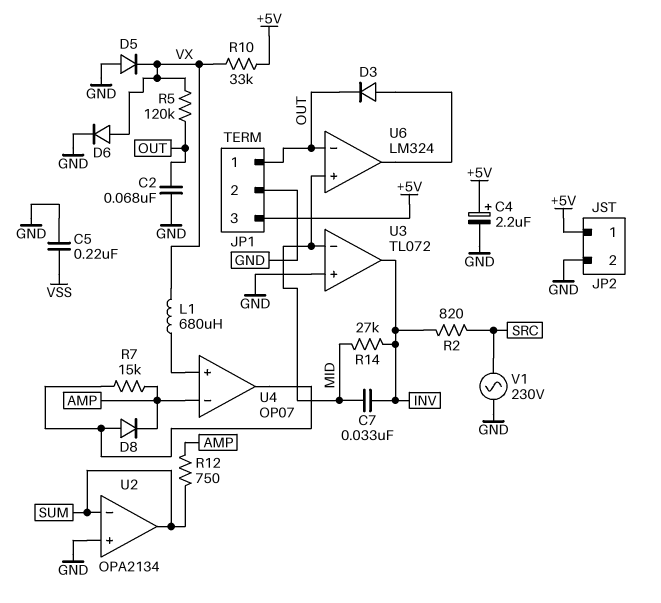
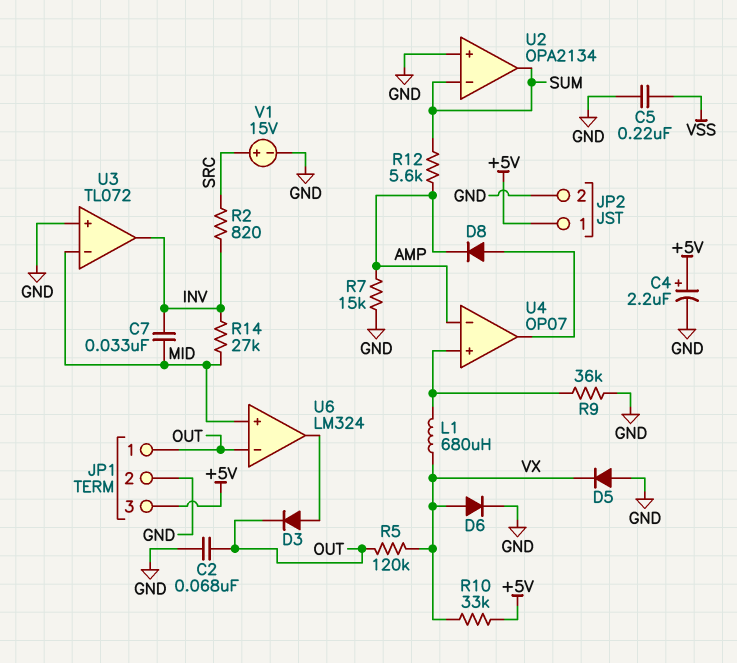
R7: 15k (AMP, U4/out) -> 15k (AMP, GND)
R9: none -> 36k (GND, U4/in+)
R12: 750 (AMP, SUM) -> 5.6k (AMP, SUM)
V1: AC 230V (GND, SRC) -> 15V (plus SRC, minus GND)

